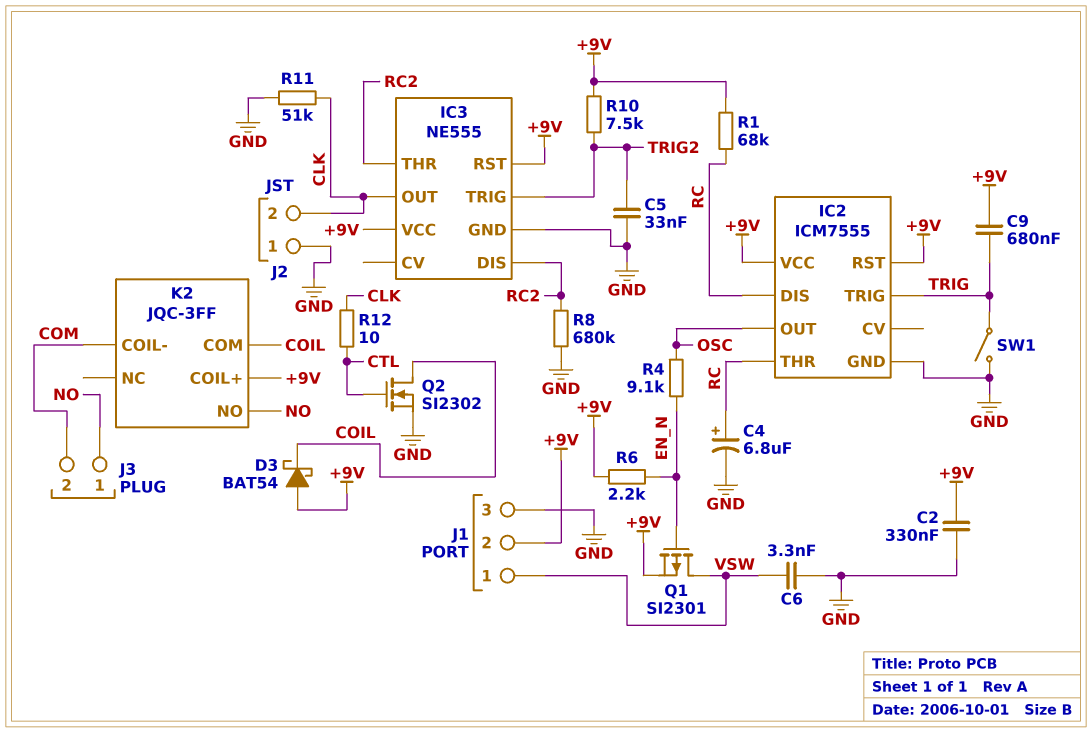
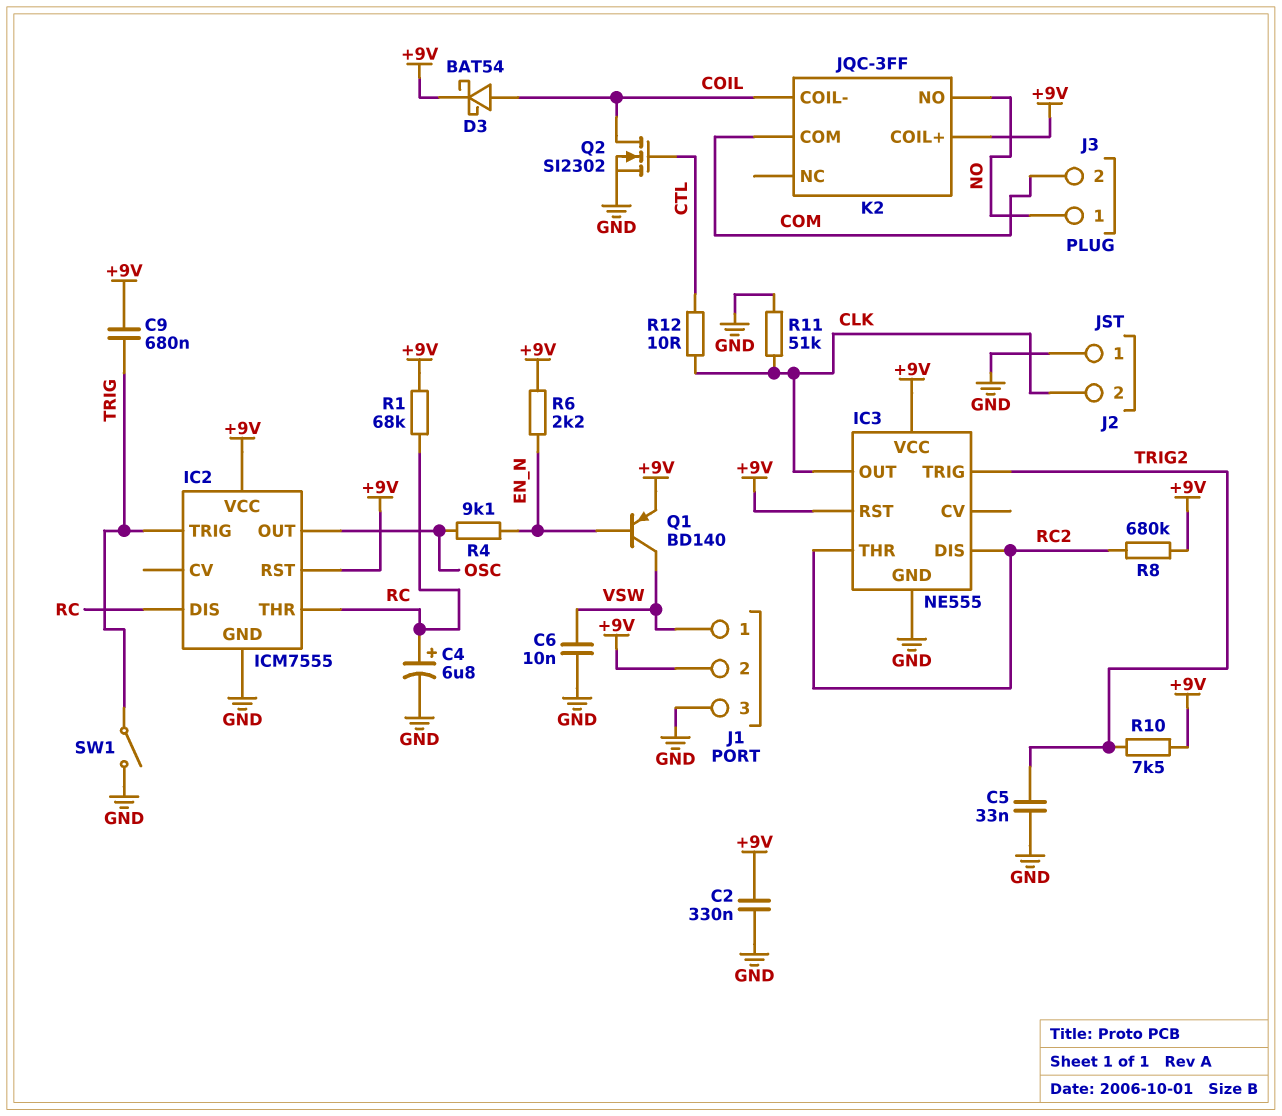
C6: 3.3nF (GND, VSW) -> 10nF (GND, VSW)
D3: schottky BAT54 (A +9V, K COIL) -> schottky BAT54 (A COIL, K +9V)
K2 pin COIL-: COM -> COIL
K2 pin COM: COIL -> COM
Q1: PMOS SI2301 (G EN_N, D VSW, S +9V) -> PNP BD140 (B EN_N, C VSW, E +9V)
R8: 680k (GND, RC2) -> 680k (+9V, RC2)

